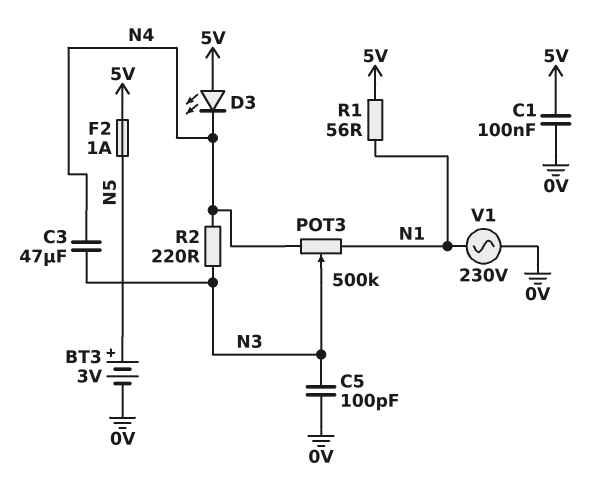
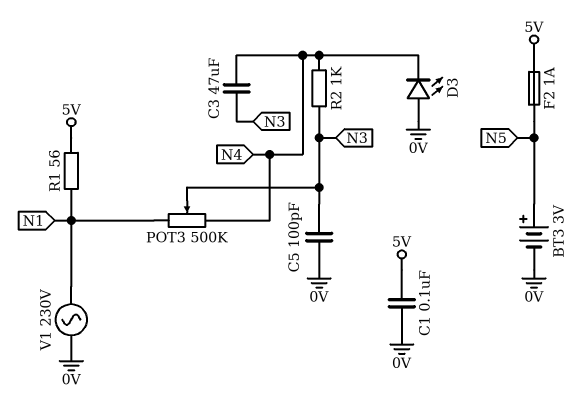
D3: LED (A 5V, K N4) -> LED (A 0V, K N4)
R2: 220 (N3, N4) -> 1k (N3, N4)

